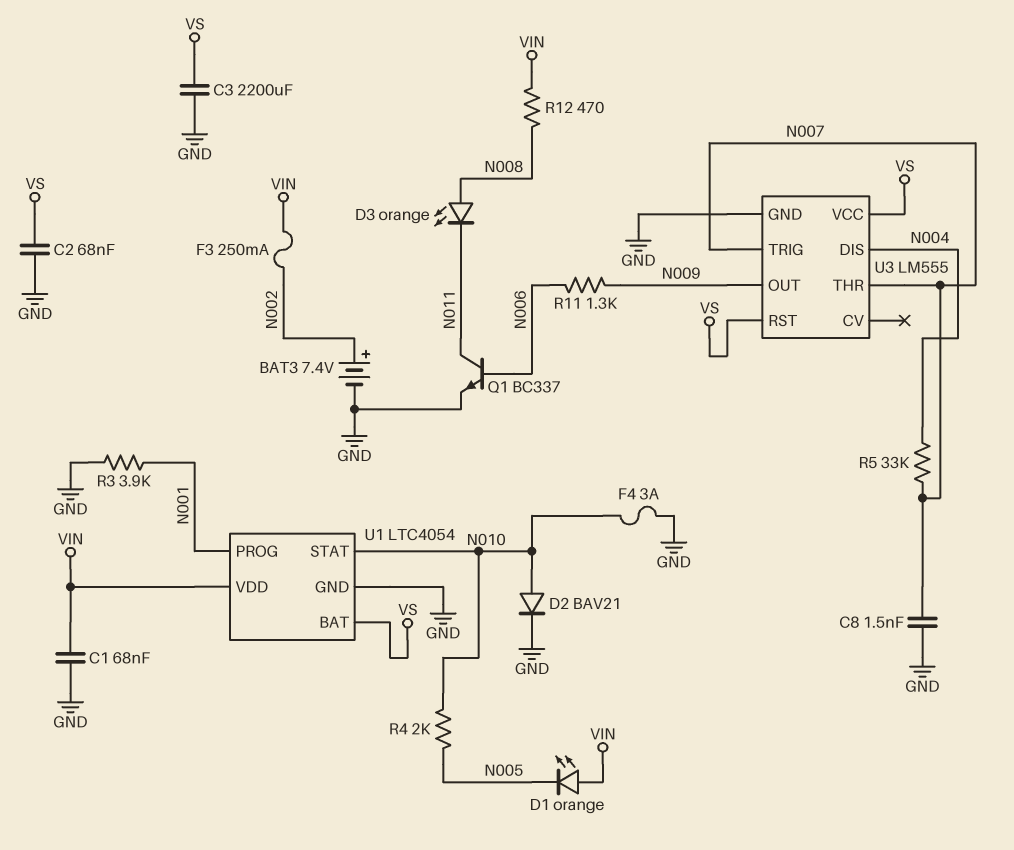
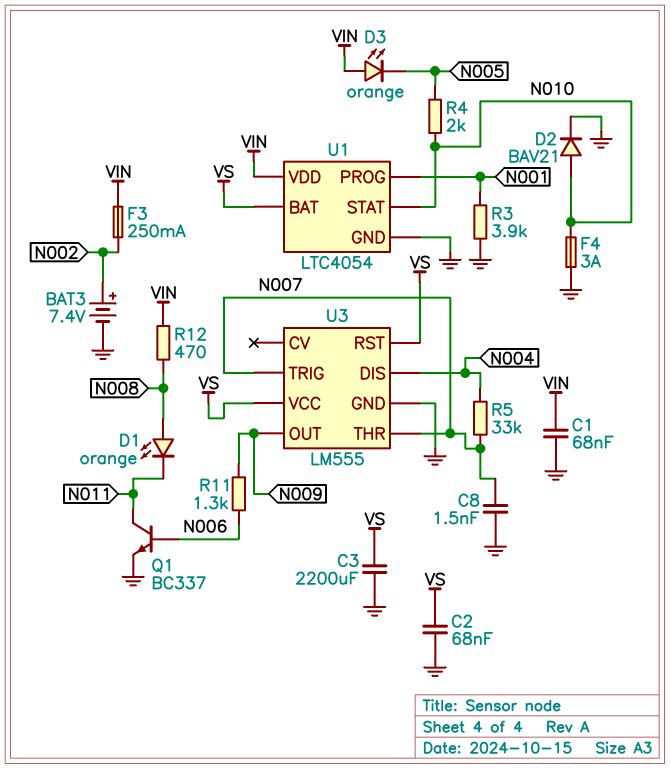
D1: LED orange (A VIN, K N005) -> LED orange (A N008, K N011)
D3: LED orange (A N008, K N011) -> LED orange (A VIN, K N005)

